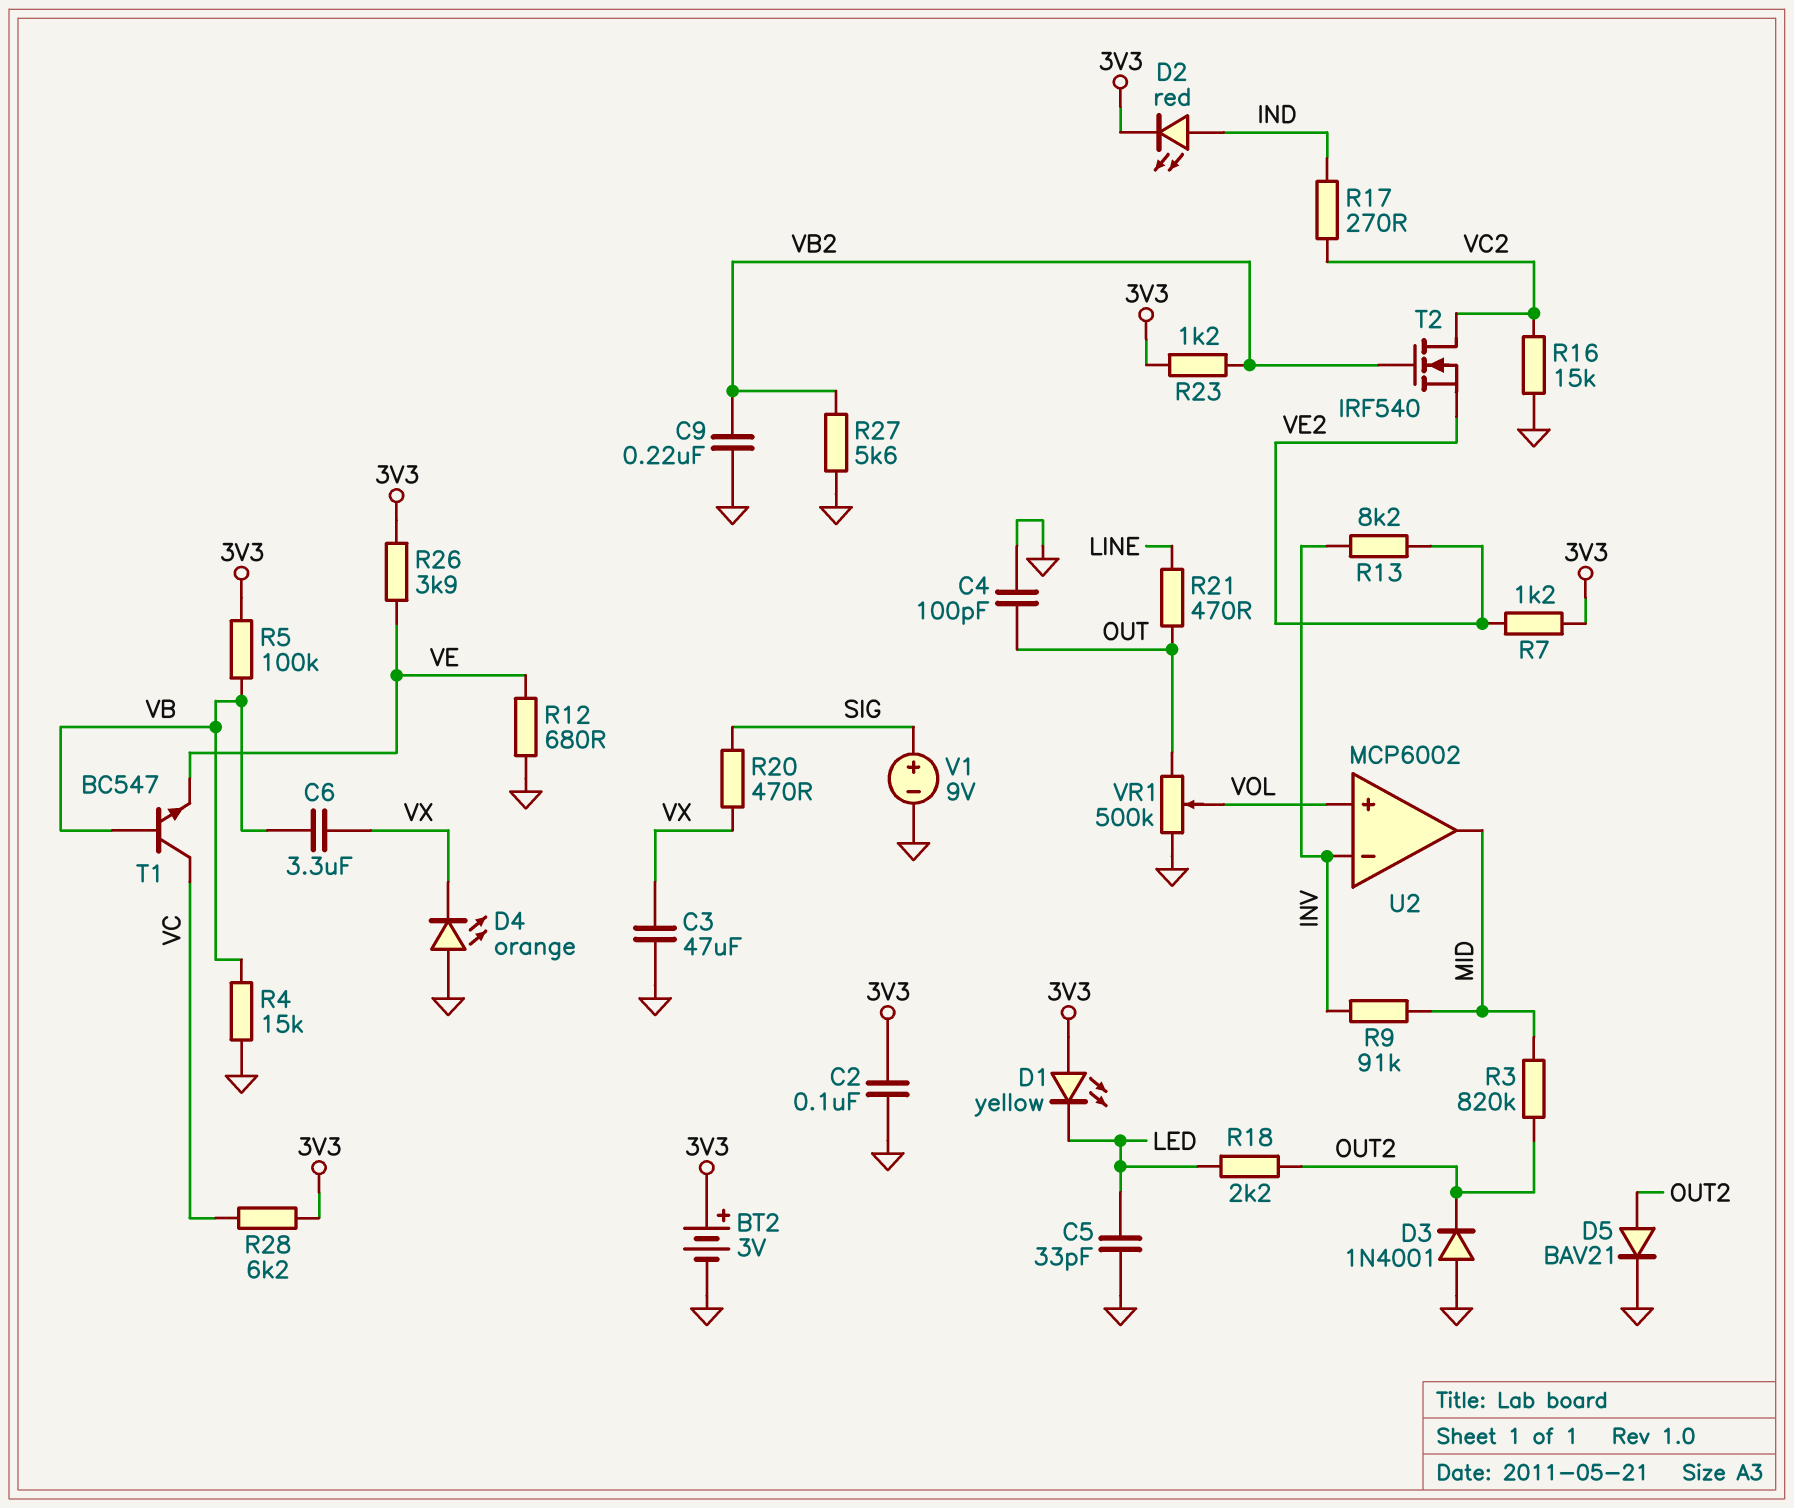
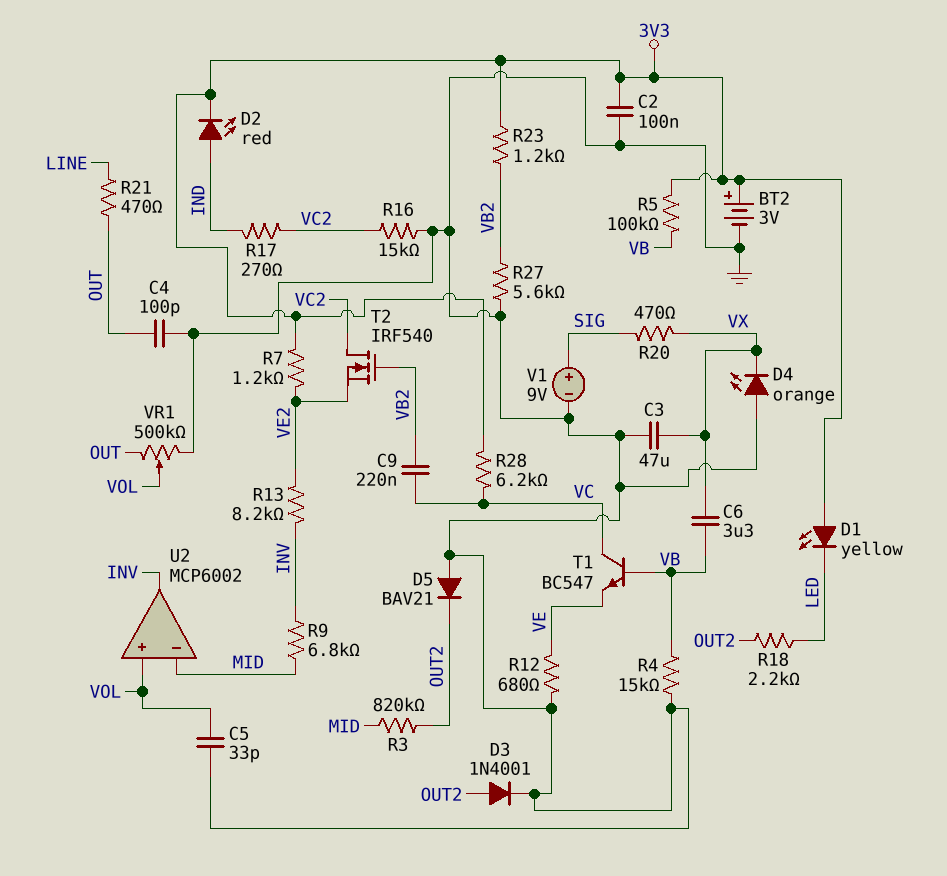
C5: 33pF (GND, LED) -> 33pF (GND, VOL)
C9: 220nF (GND, VB2) -> 220nF (VB2, VC)
D3: diode 1N4001 (A GND, K OUT2) -> diode 1N4001 (A OUT2, K GND)
D5: diode BAV21 (A OUT2, K GND) -> diode BAV21 (A GND, K OUT2)
R9: 91k (INV, MID) -> 6.8k (INV, MID)
R26: 3.9k (3V3, VE) -> none
U2 pin in-: INV -> MID
U2 pin out: MID -> INV

